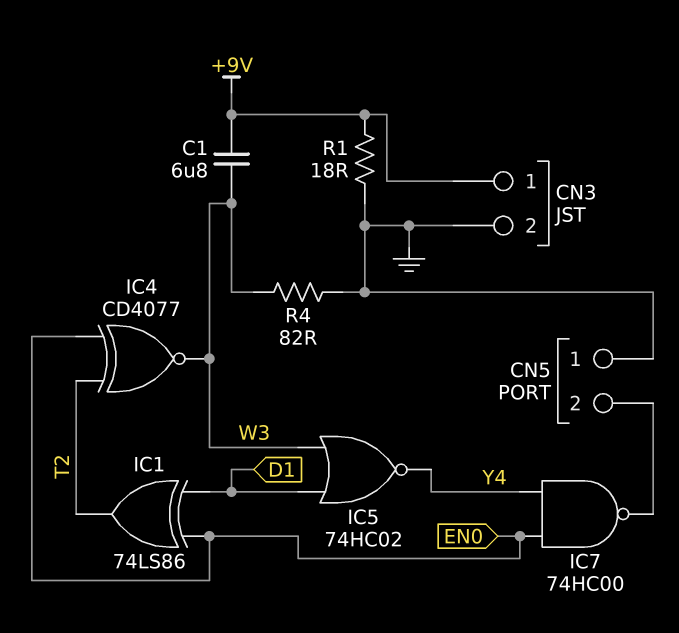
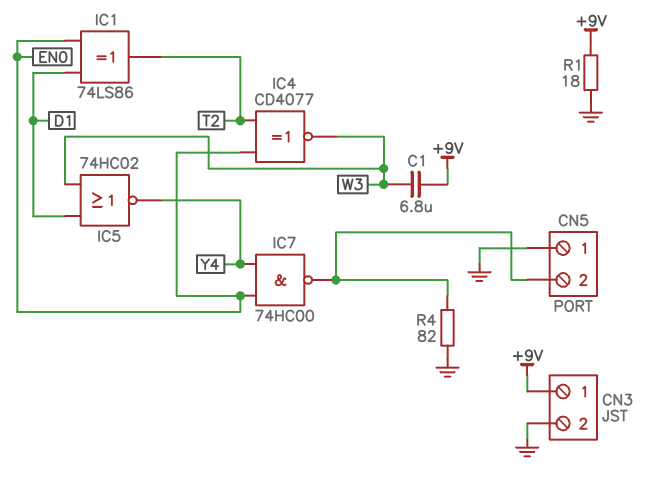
R4: 82 (GND, W3) -> 82 (CN5/2, GND)

